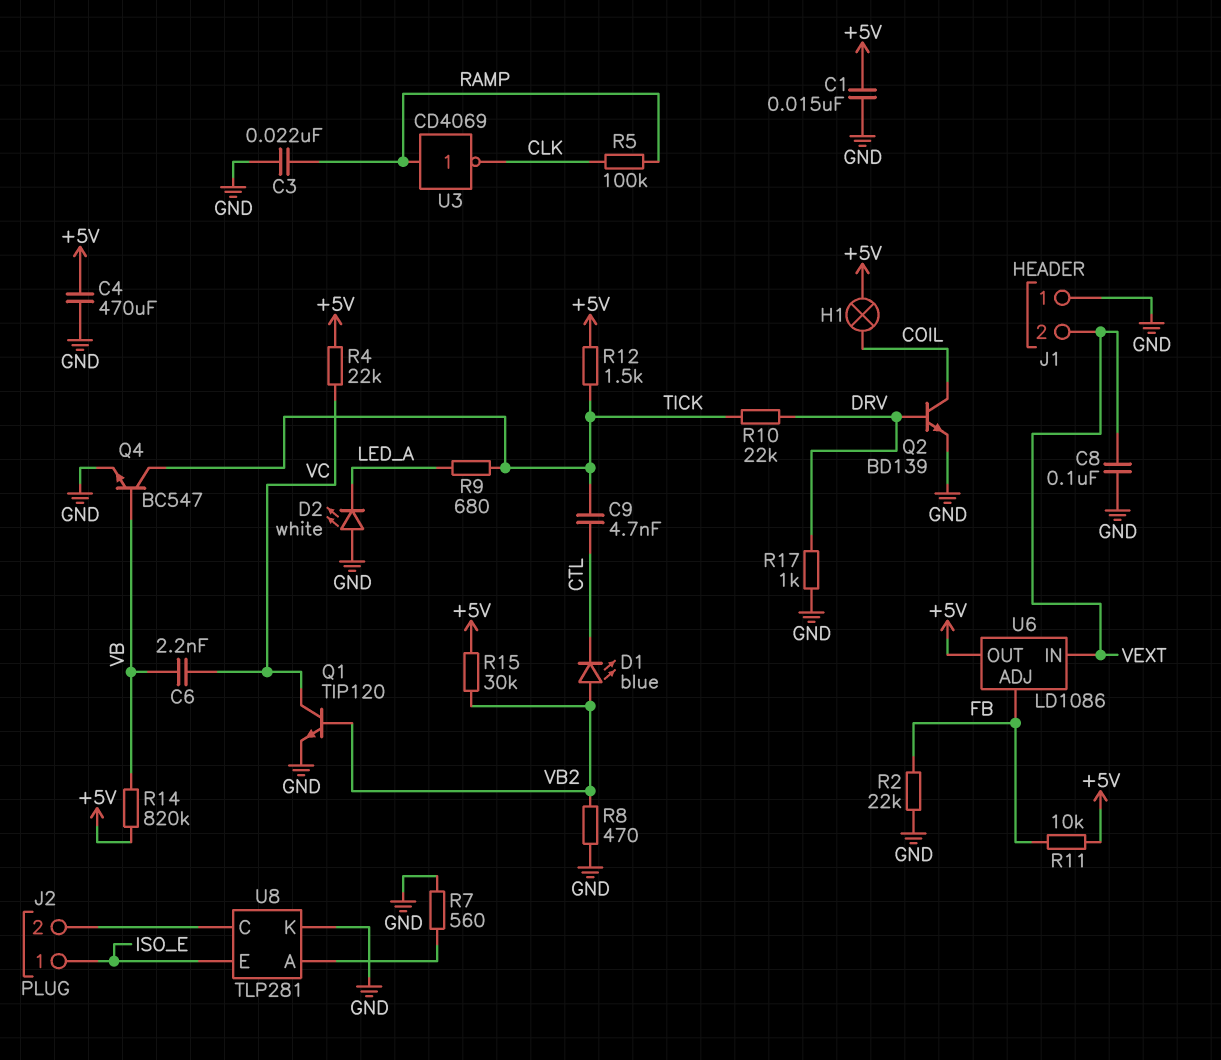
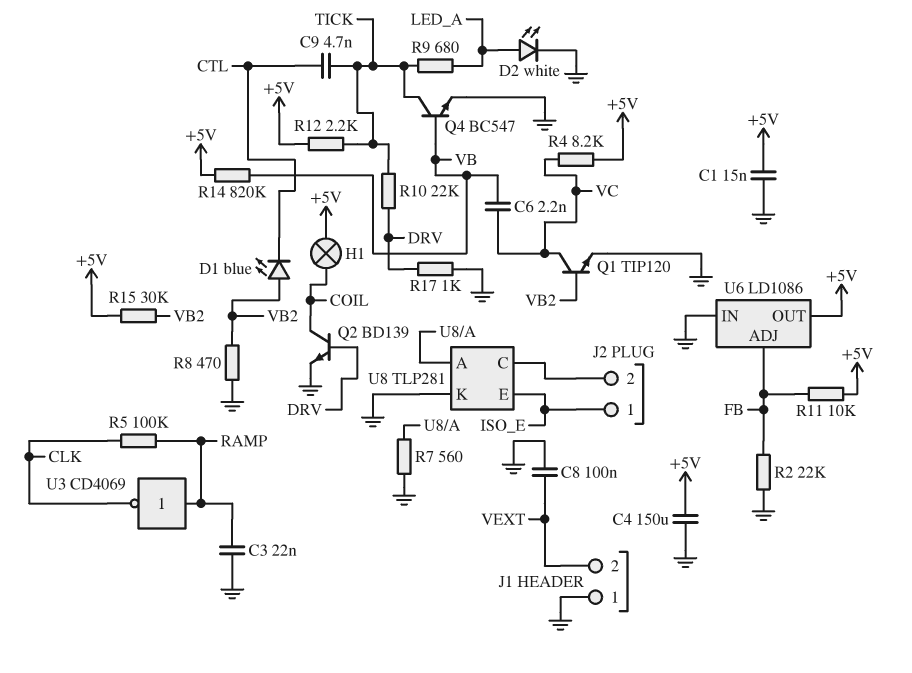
C4: 470uF (+5V, GND) -> 150uF (+5V, GND)
D2: LED white (A GND, K LED_A) -> LED white (A LED_A, K GND)
R4: 22k (+5V, VC) -> 8.2k (+5V, VC)
R12: 1.5k (+5V, TICK) -> 2.2k (+5V, TICK)
U6 pin IN: VEXT -> GND

